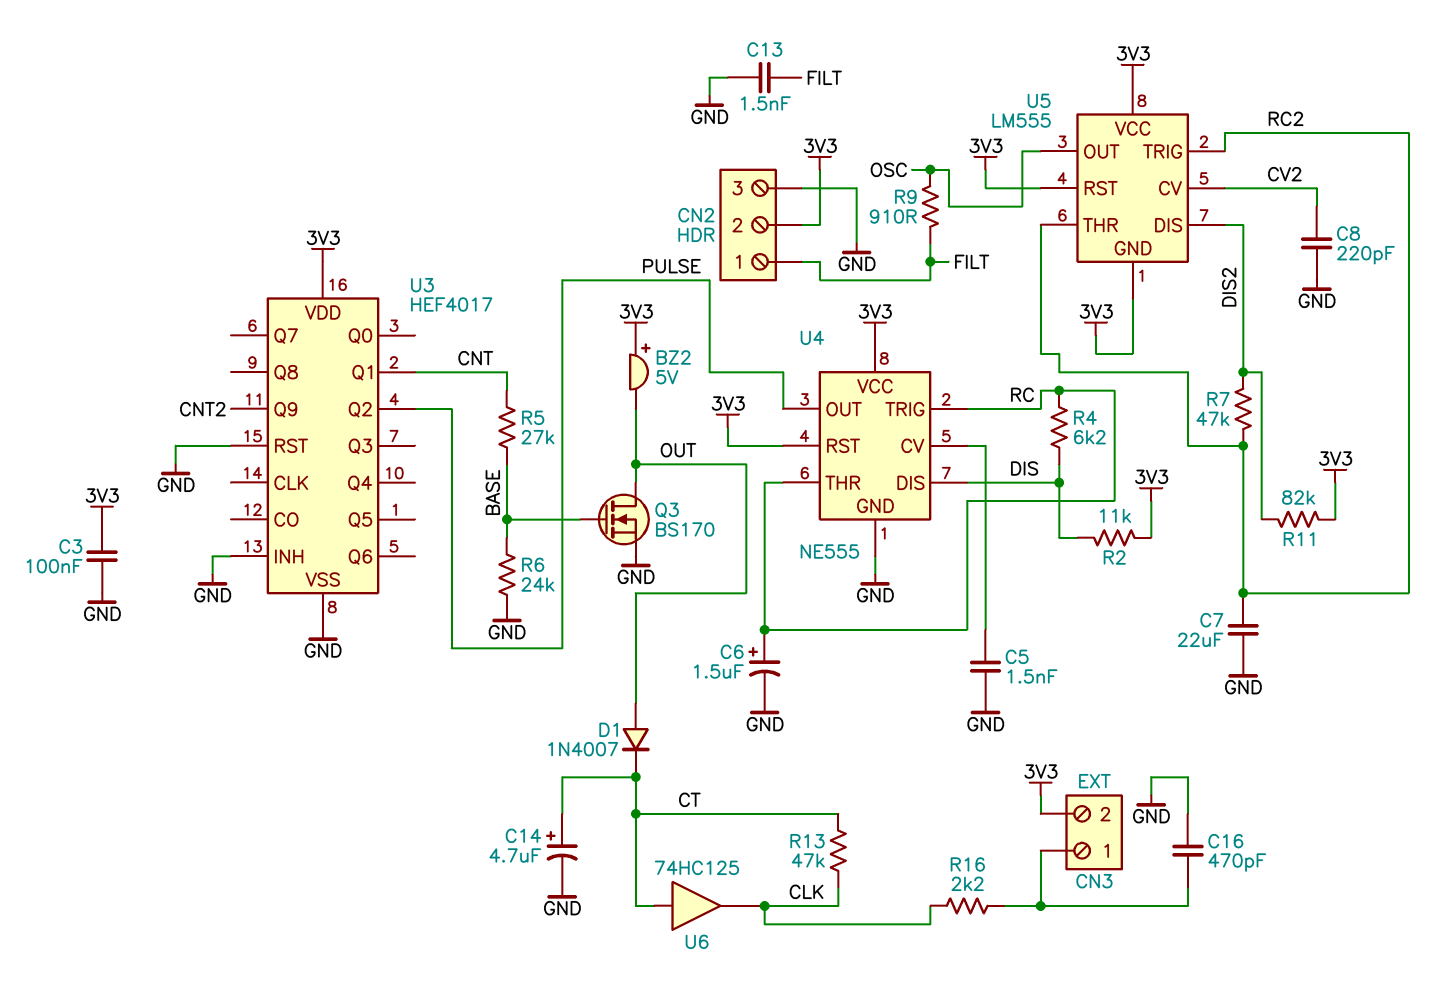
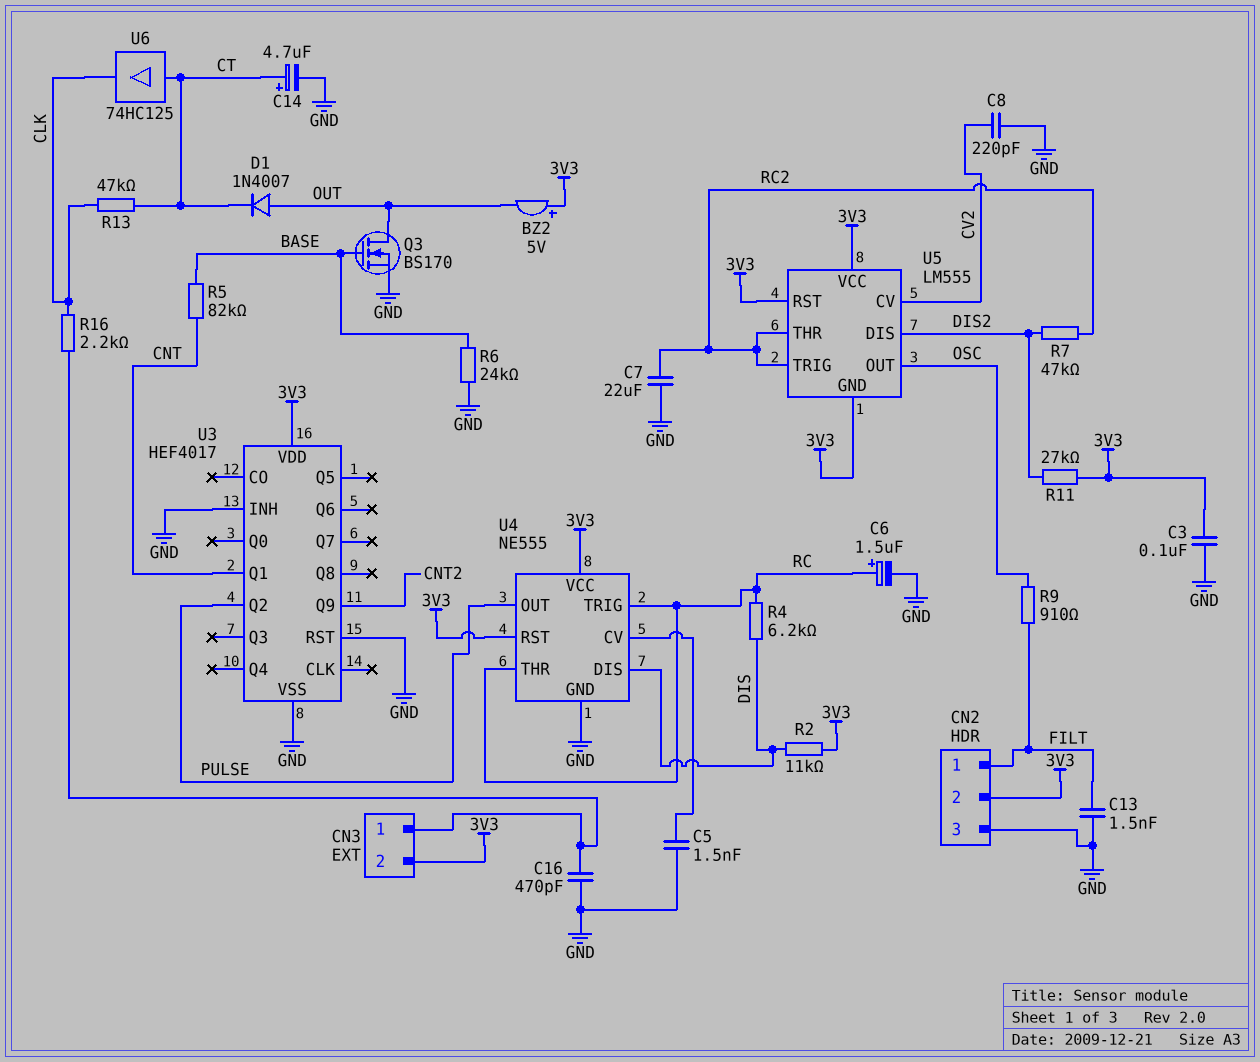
R5: 27k (BASE, CNT) -> 82k (BASE, CNT)
R11: 82k (3V3, DIS2) -> 27k (3V3, DIS2)

